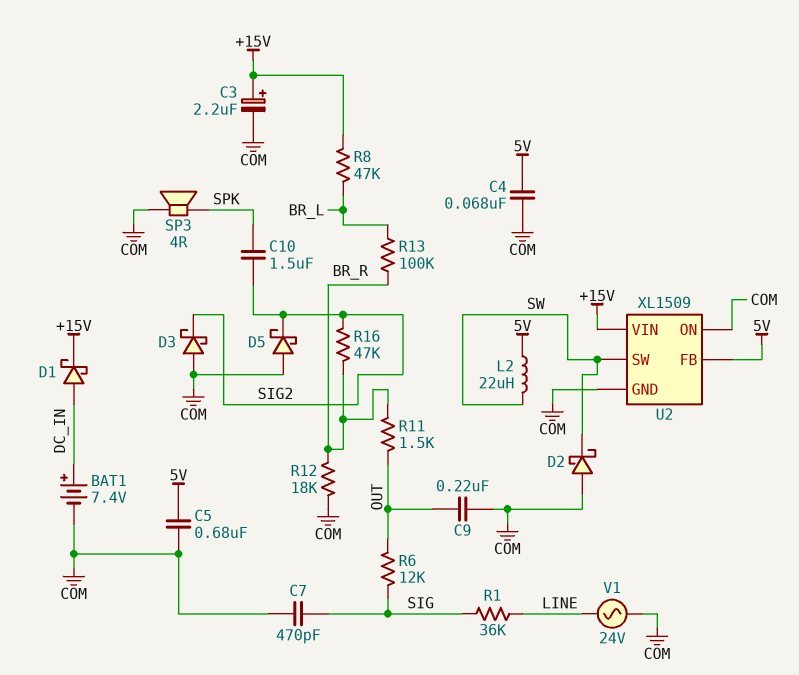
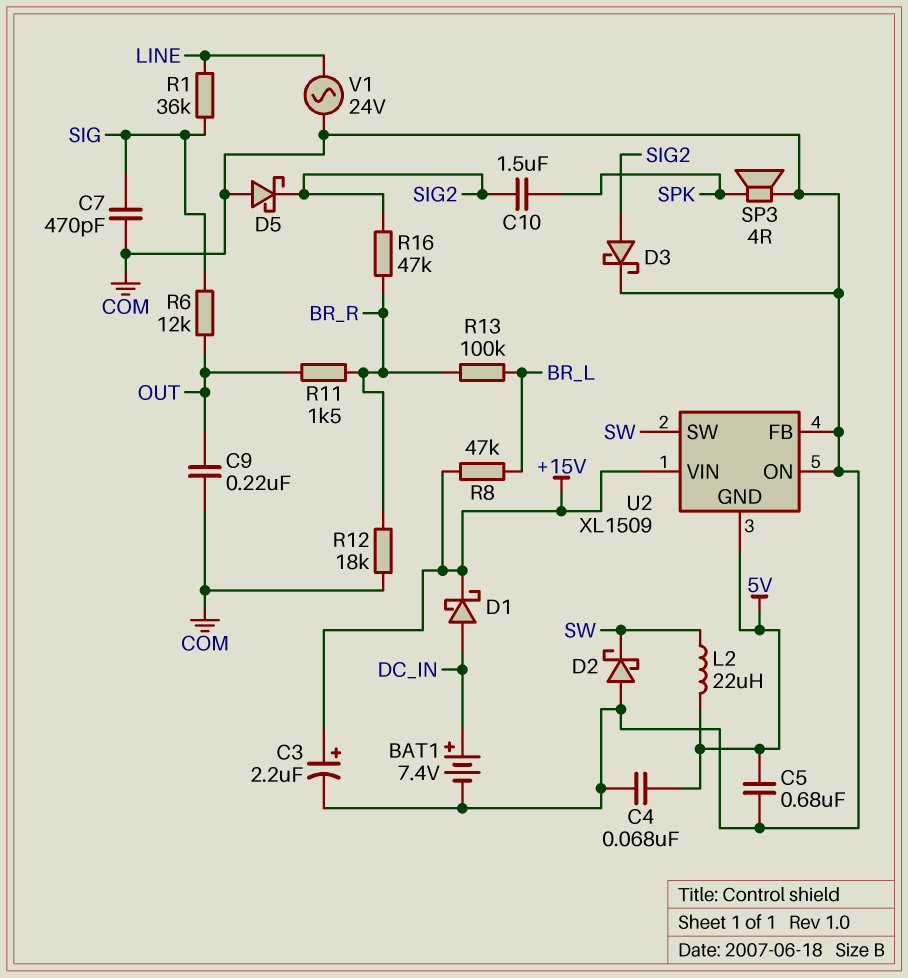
D3: schottky (A COM, K SIG2) -> schottky (A SIG2, K COM)
U2 pin FB: 5V -> COM
U2 pin GND: COM -> 5V

